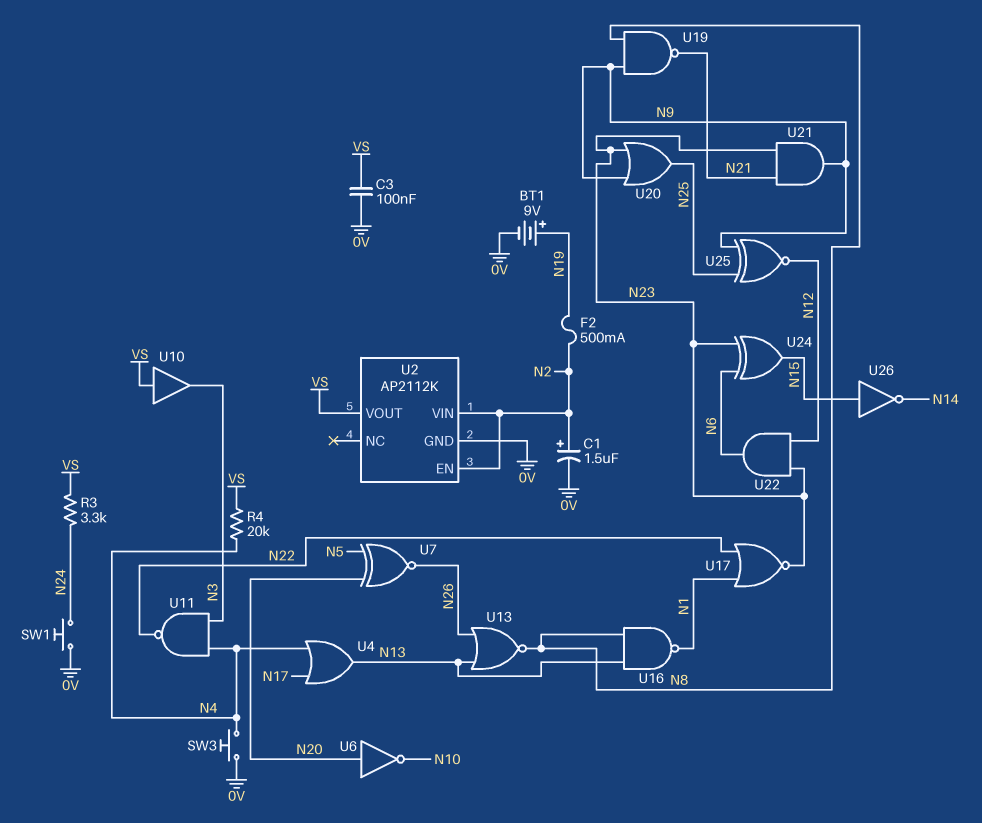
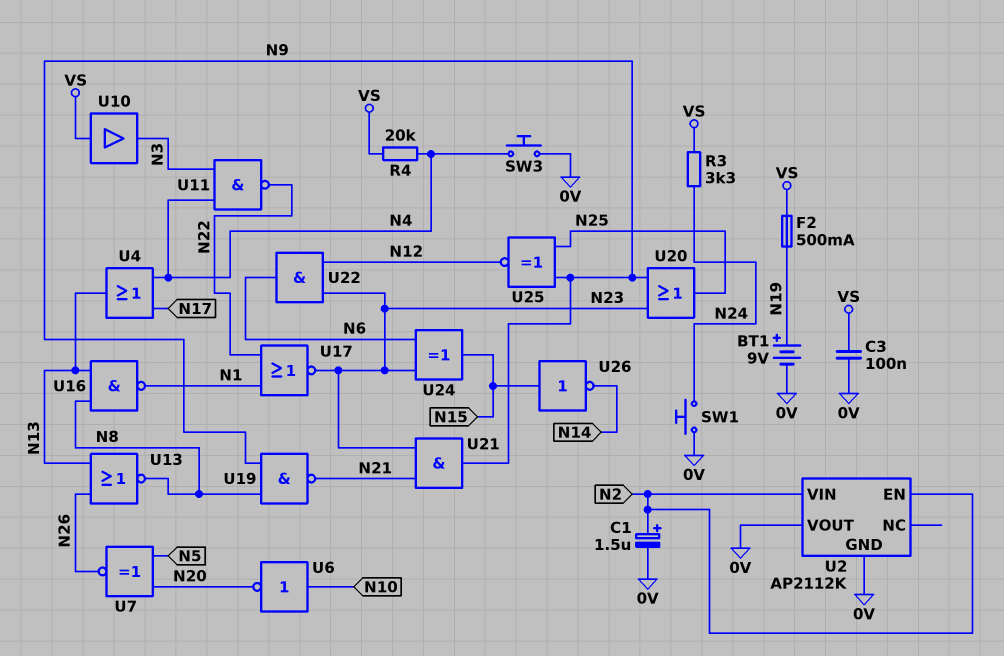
F2: 500mA (N2, N19) -> 500mA (N19, VS)
U2 pin VOUT: VS -> 0V
U6: NOT (in N20, out N10) -> NOT (in N10, out N20)

